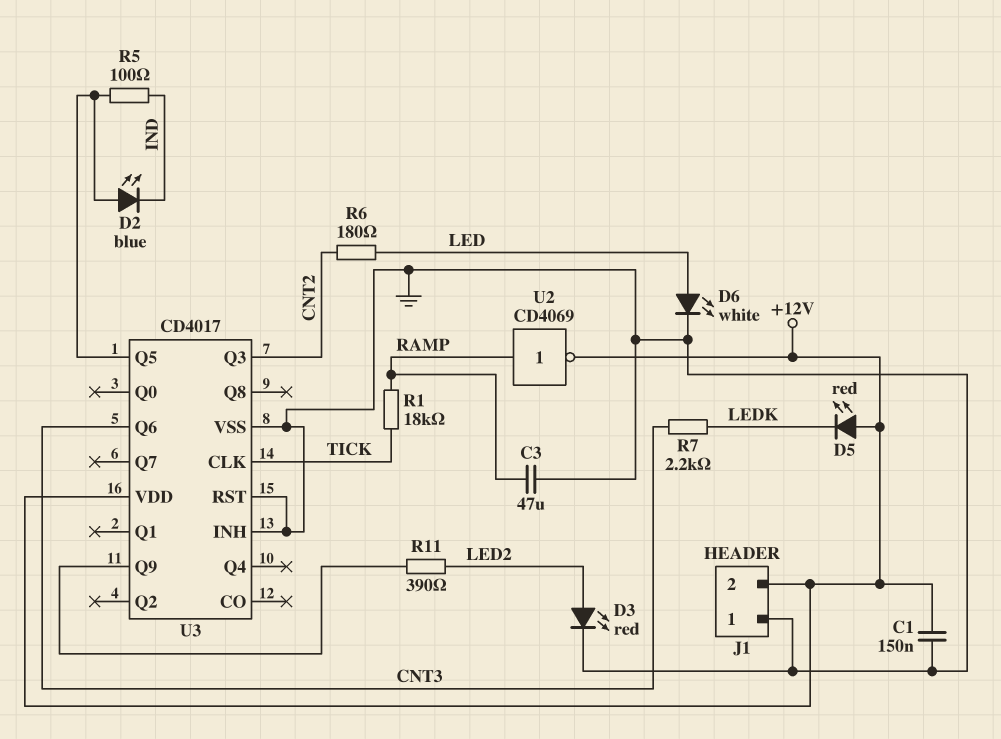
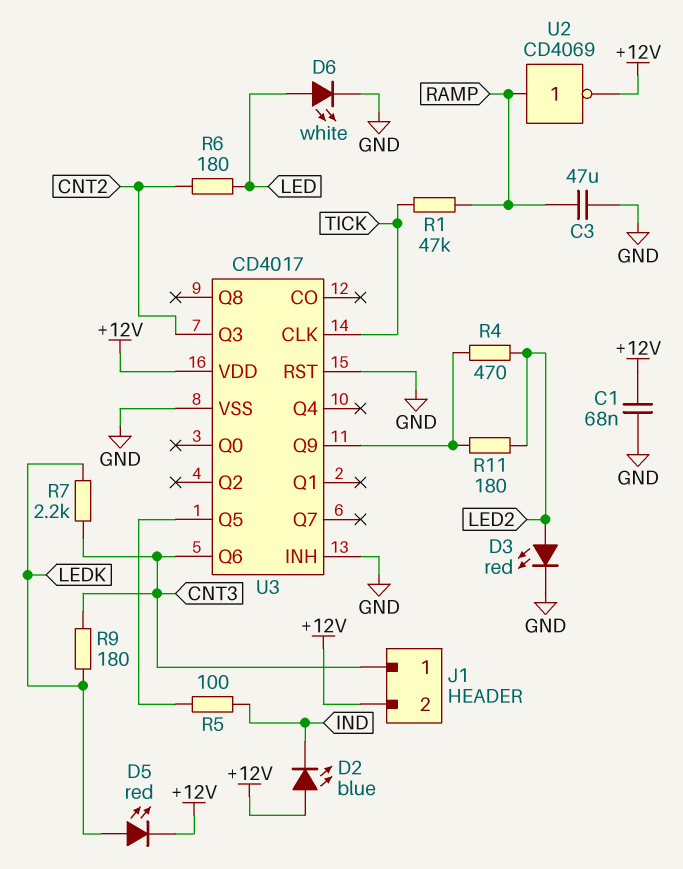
C1: 150nF (+12V, GND) -> 68nF (+12V, GND)
D2: LED blue (A U3/Q5, K IND) -> LED blue (A +12V, K IND)
D5: LED red (A +12V, K LEDK) -> LED red (A LEDK, K +12V)
J1 pin 1: GND -> CNT3
R1: 18k (RAMP, TICK) -> 47k (RAMP, TICK)
R4: none -> 470 (LED2, U3/Q9)
R9: none -> 180 (CNT3, LEDK)
R11: 390 (LED2, U3/Q9) -> 180 (LED2, U3/Q9)

